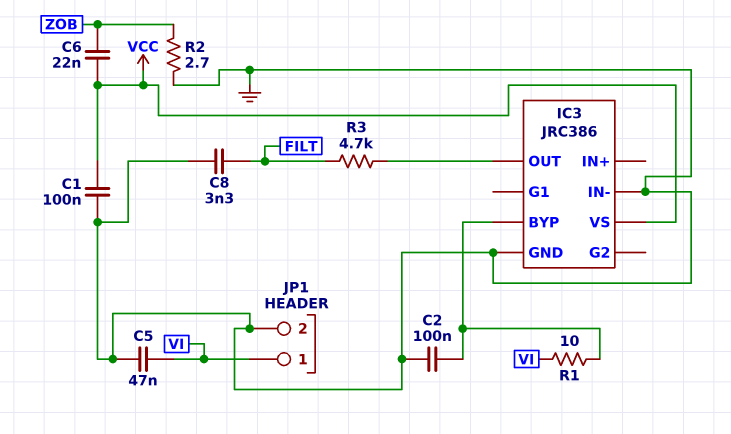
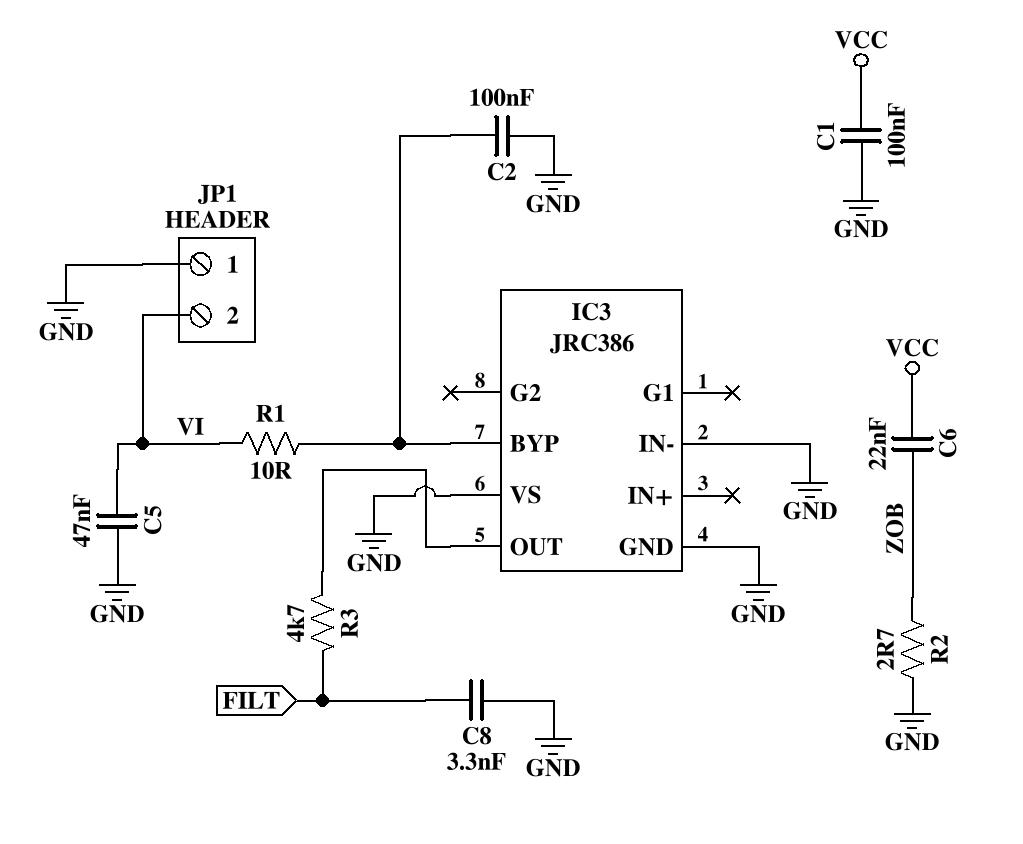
IC3 pin VS: VCC -> GND
JP1 pin 1: VI -> GND
JP1 pin 2: GND -> VI

